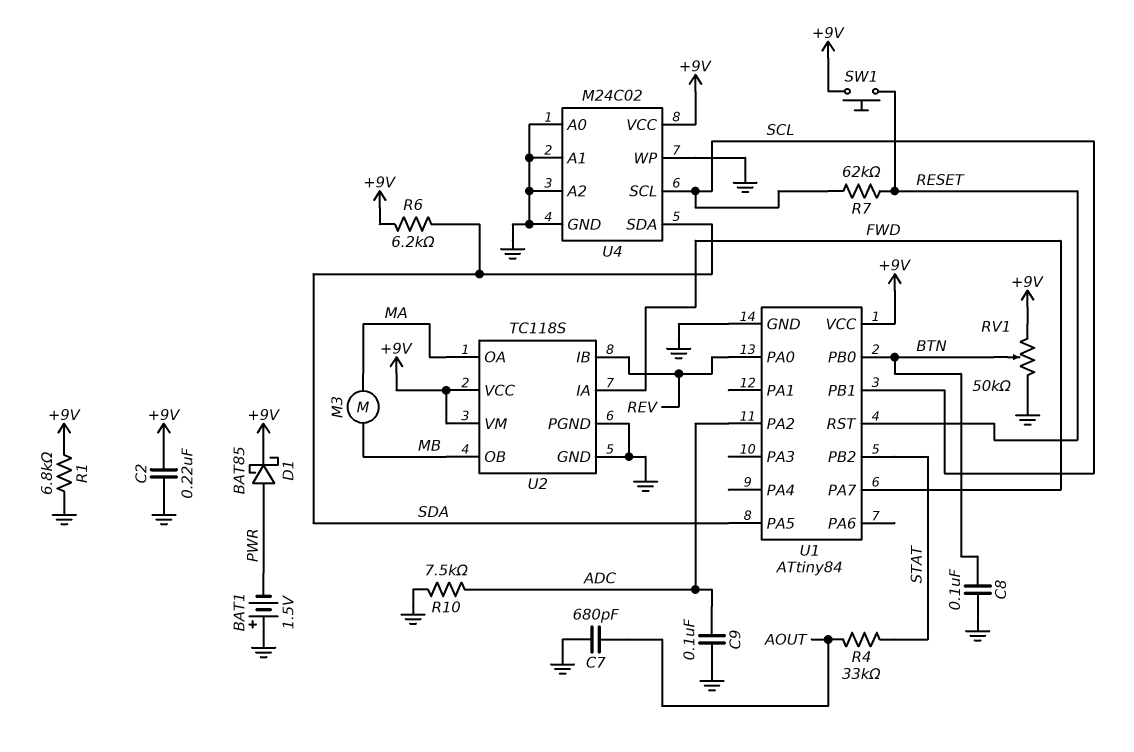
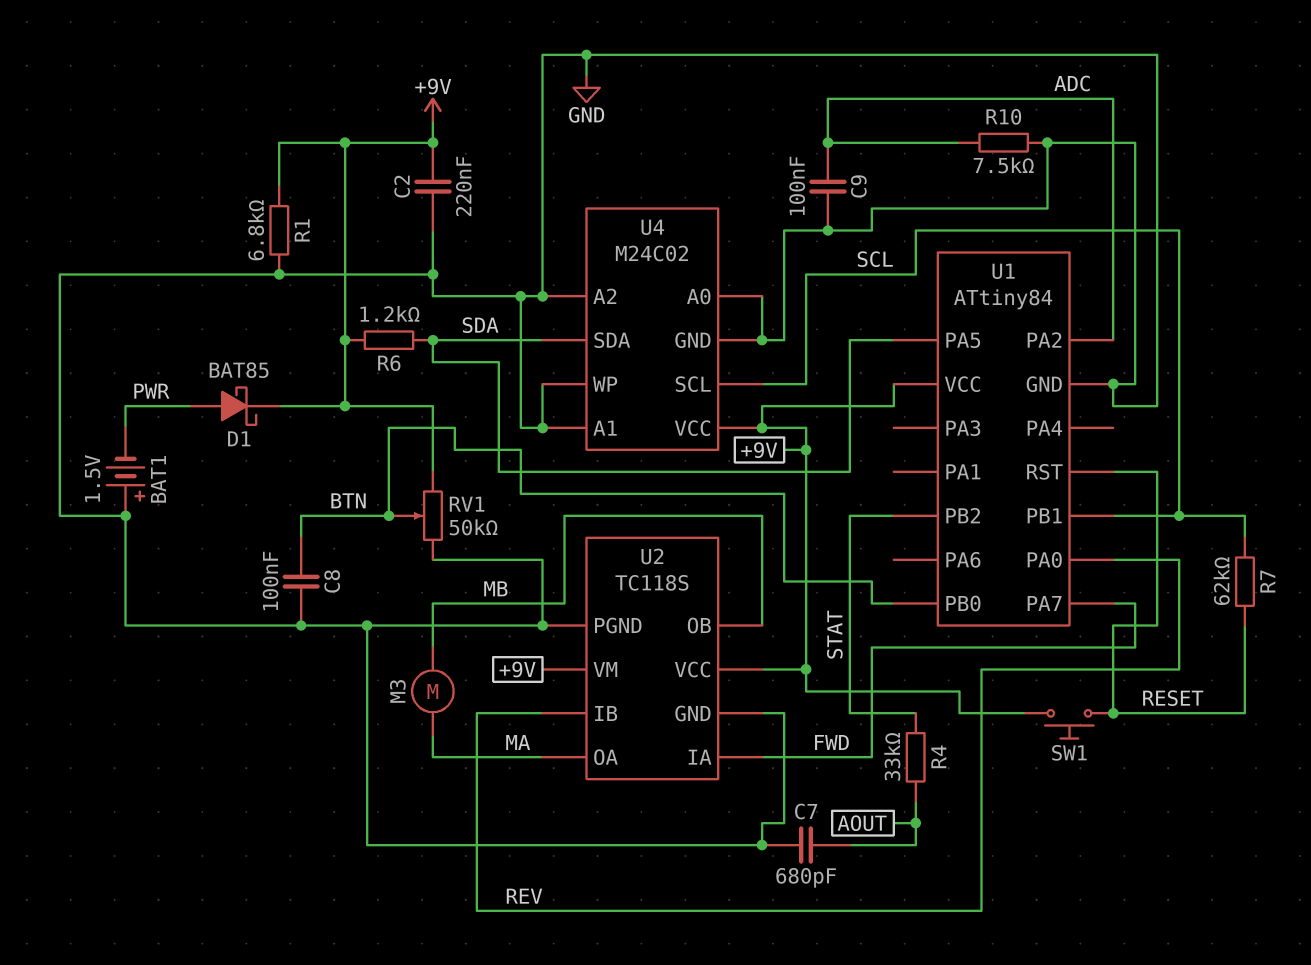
R6: 6.2k (+9V, SDA) -> 1.2k (+9V, SDA)

